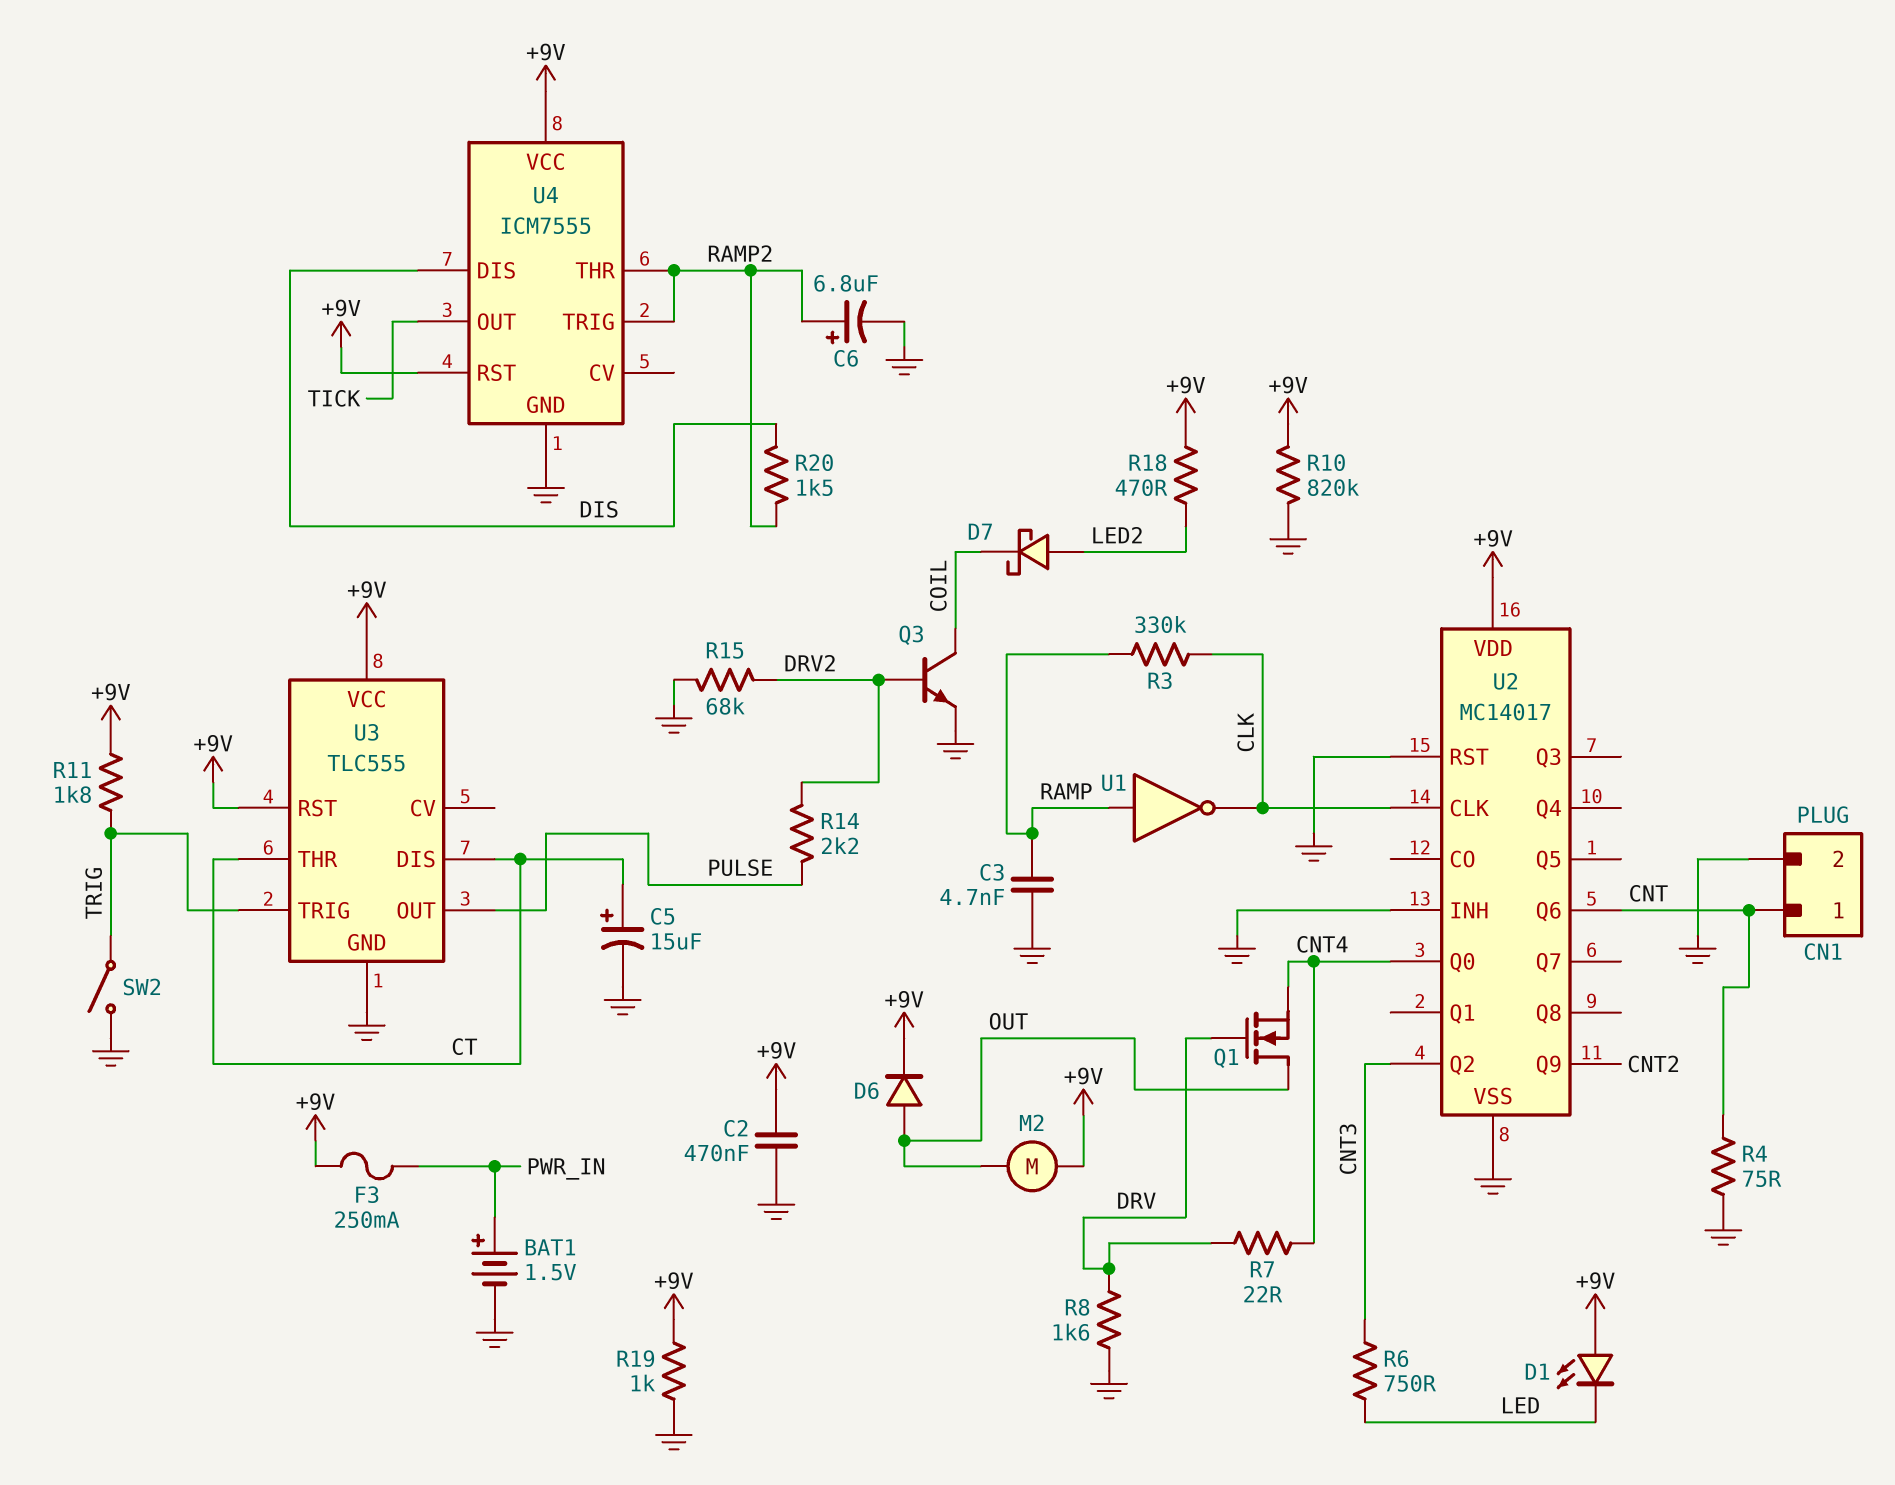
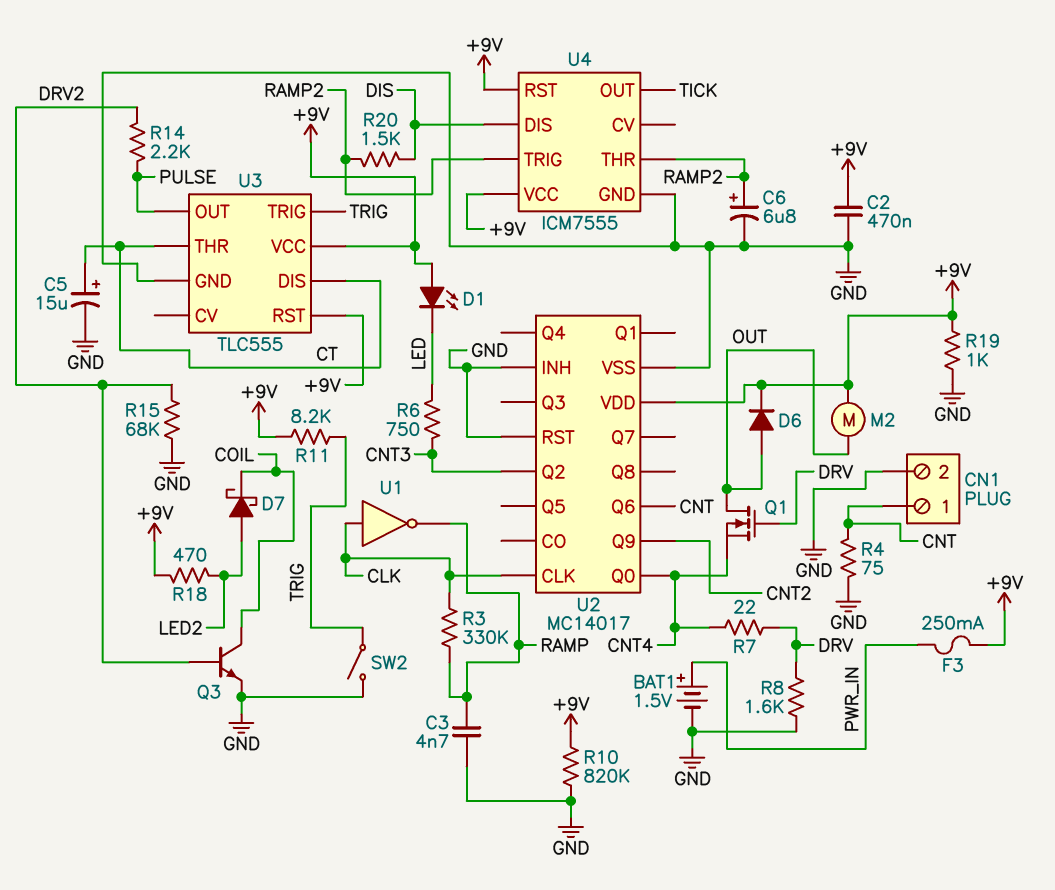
R11: 1.8k (+9V, TRIG) -> 8.2k (+9V, TRIG)
U1: NOT (in RAMP, out CLK) -> NOT (in CLK, out RAMP)

